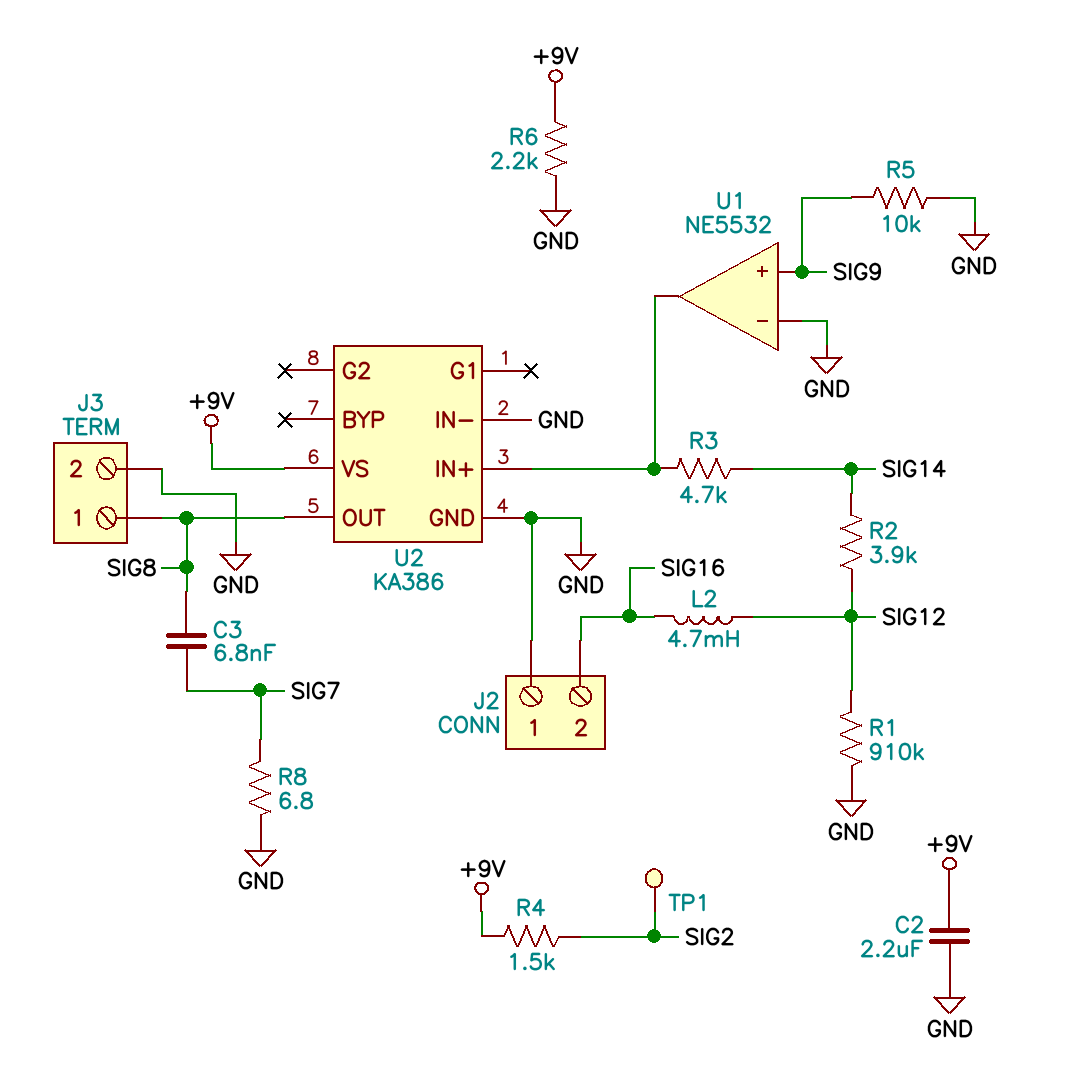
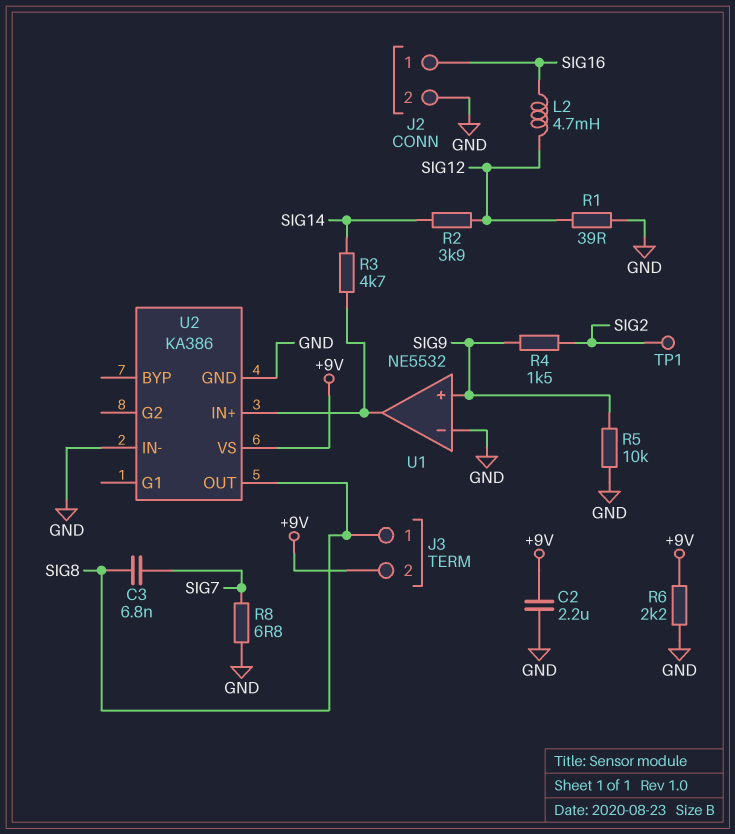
J2 pin 1: GND -> SIG16
J2 pin 2: SIG16 -> GND
J3 pin 2: GND -> +9V
R1: 910k (GND, SIG12) -> 39 (GND, SIG12)
R4: 1.5k (+9V, SIG2) -> 1.5k (SIG2, SIG9)

